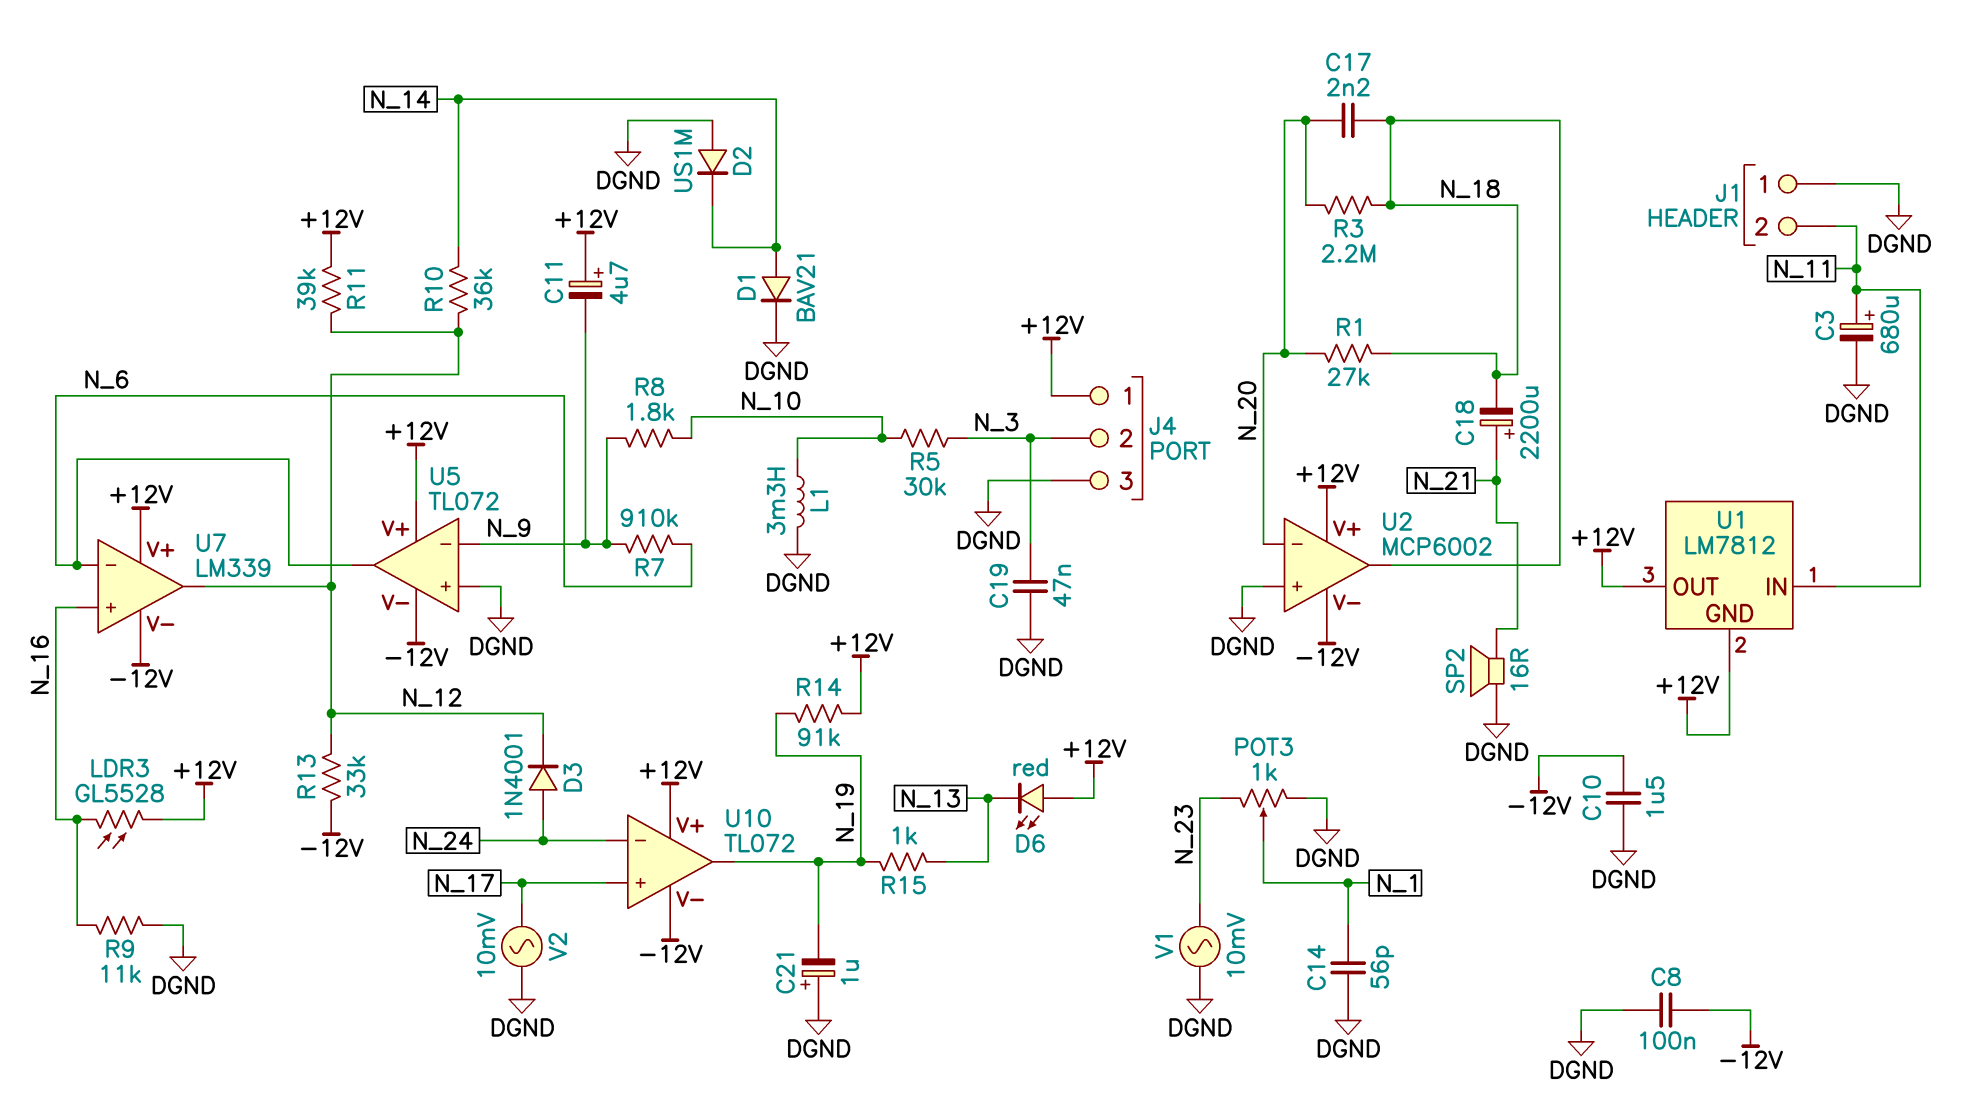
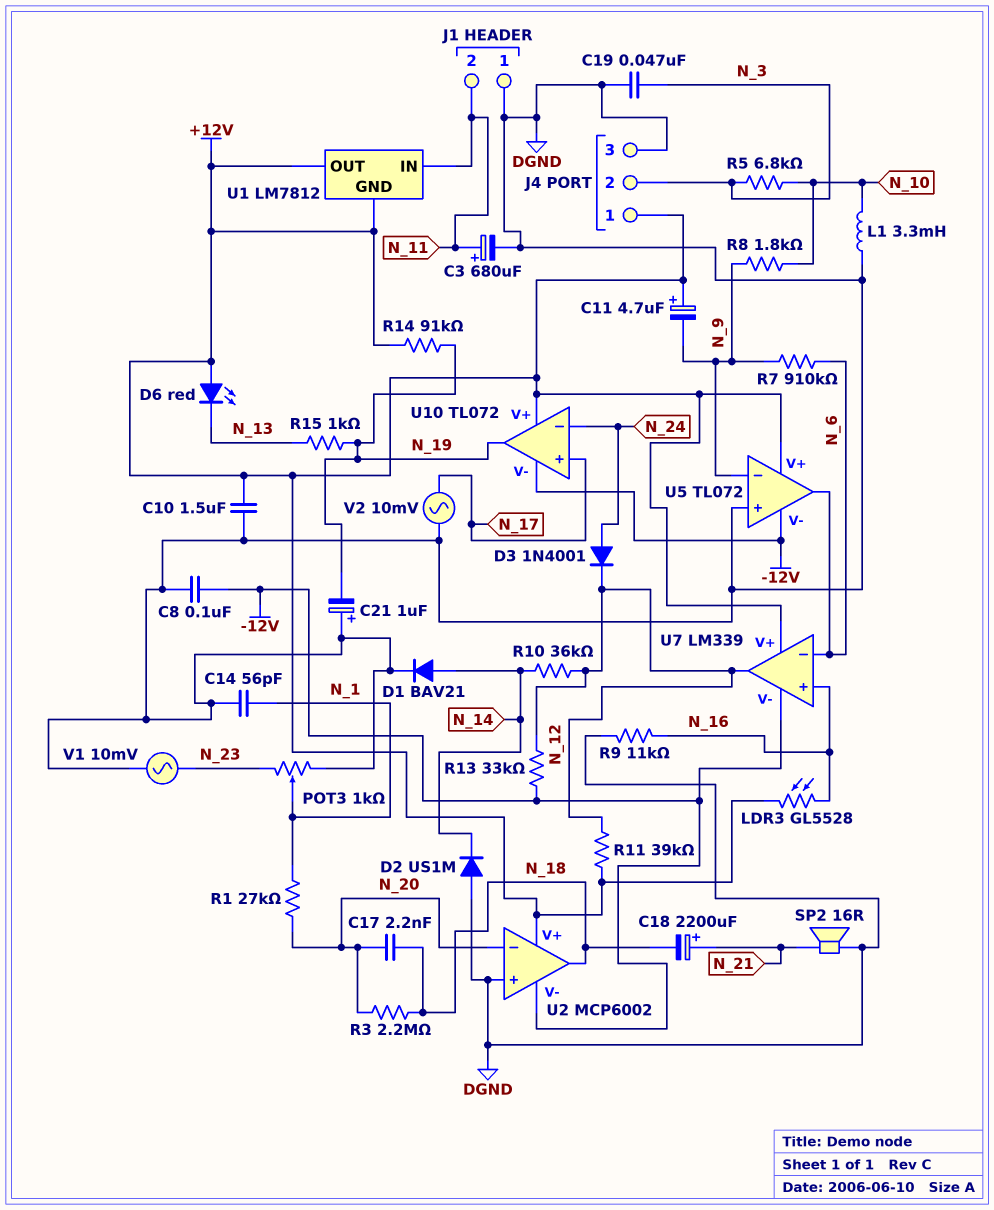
C10: 1.5uF (-12V, DGND) -> 1.5uF (+12V, DGND)
R1: 27k (N_18, N_20) -> 27k (N_1, N_20)
R5: 30k (N_3, N_10) -> 6.8k (N_3, N_10)

